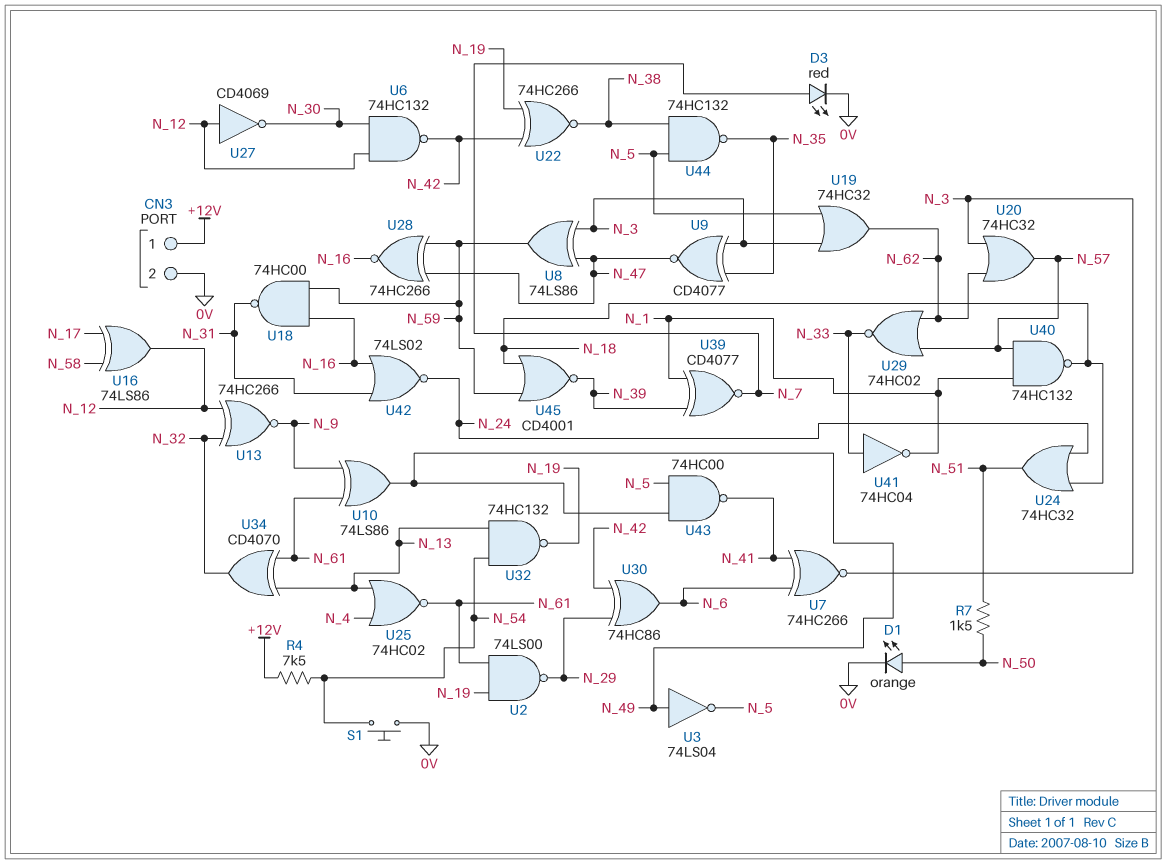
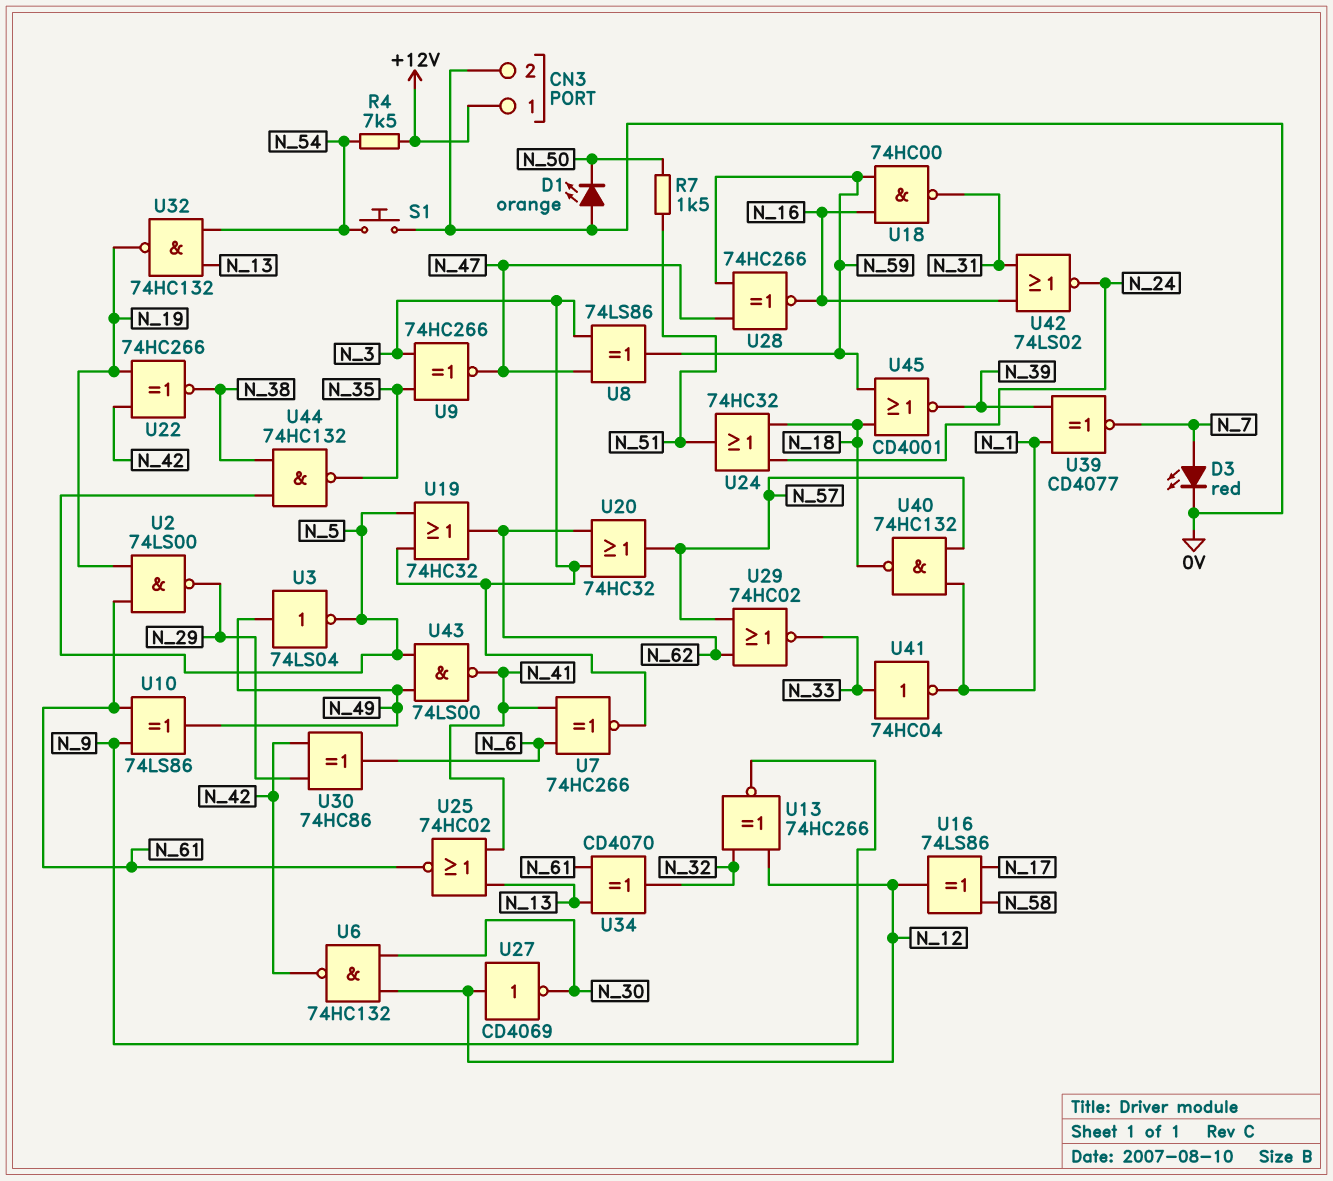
D1: LED orange (A N_50, K 0V) -> LED orange (A 0V, K N_50)
U9: XNOR CD4077 (in N_3, in N_35, out N_47) -> XNOR 74HC266 (in N_3, in N_35, out N_47)
U25: NOR 74HC02 (in N_4, in N_13, out N_61) -> NOR 74HC02 (in N_13, in N_41, out N_61)
U43: NAND 74HC00 (in N_5, in N_49, out N_41) -> NAND 74LS00 (in N_5, in N_49, out N_41)

